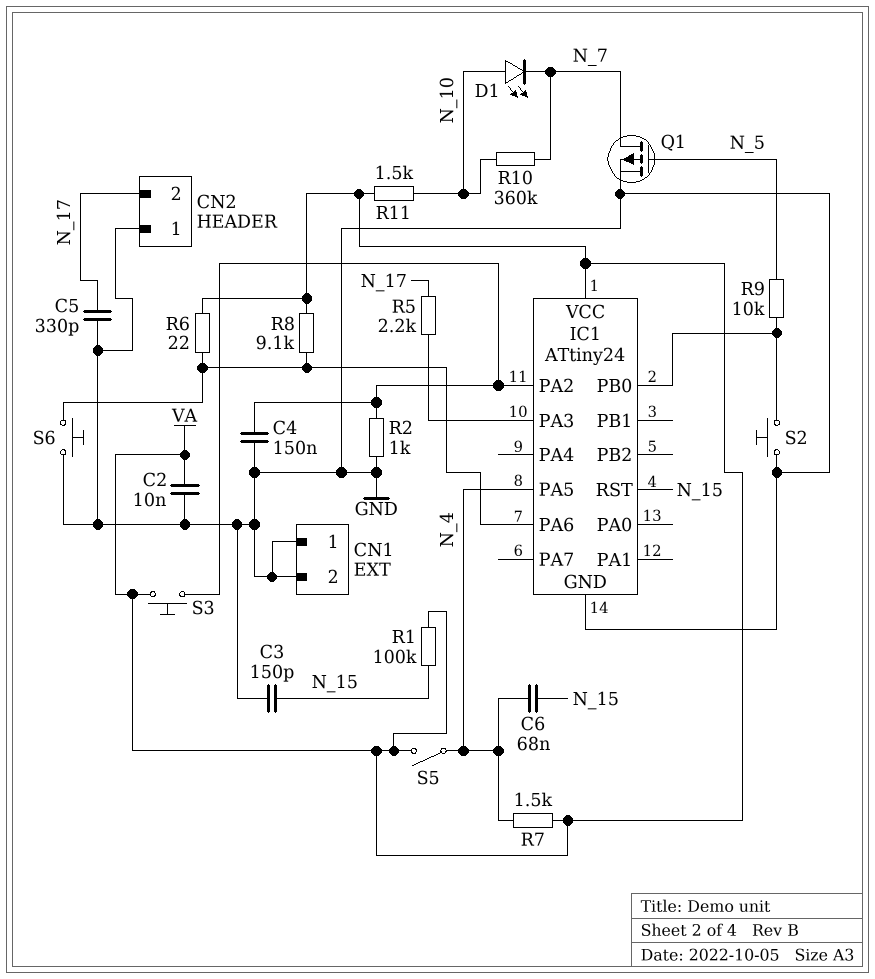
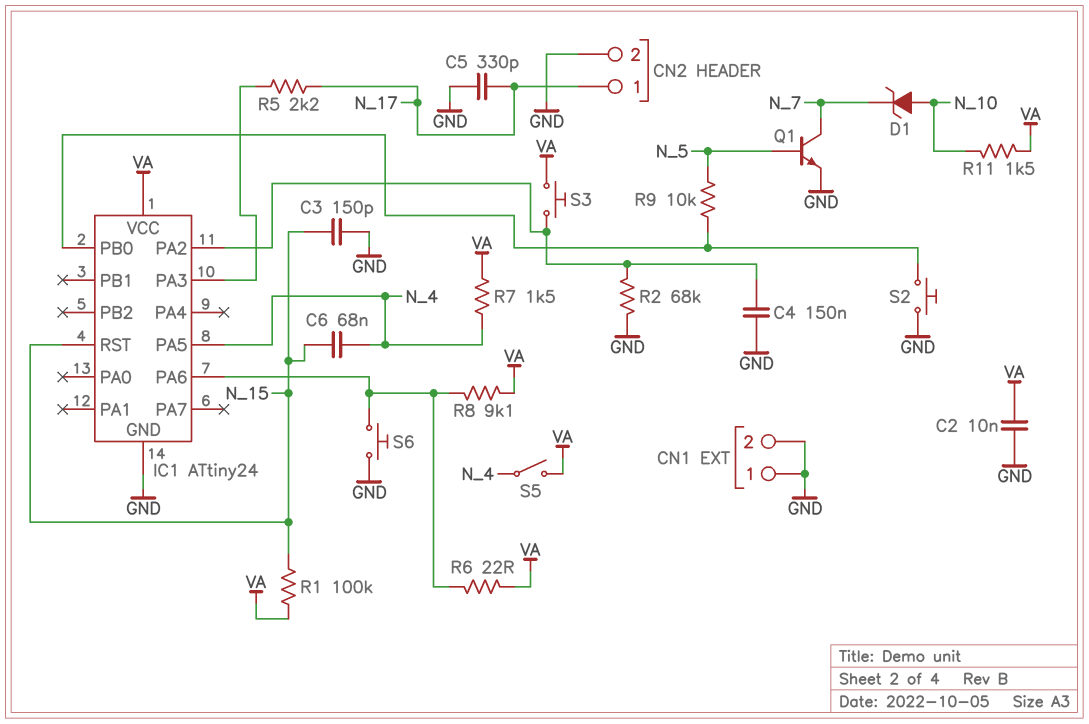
CN2 pin 1: GND -> N_17
CN2 pin 2: N_17 -> GND
D1: LED (A N_10, K N_7) -> zener (A N_10, K N_7)
Q1: PMOS (G N_5, D N_7, S GND) -> NPN (B N_5, C N_7, E GND)
R2: 1k (GND, IC1/PA2) -> 68k (GND, IC1/PA2)
R10: 360k (N_7, N_10) -> none

